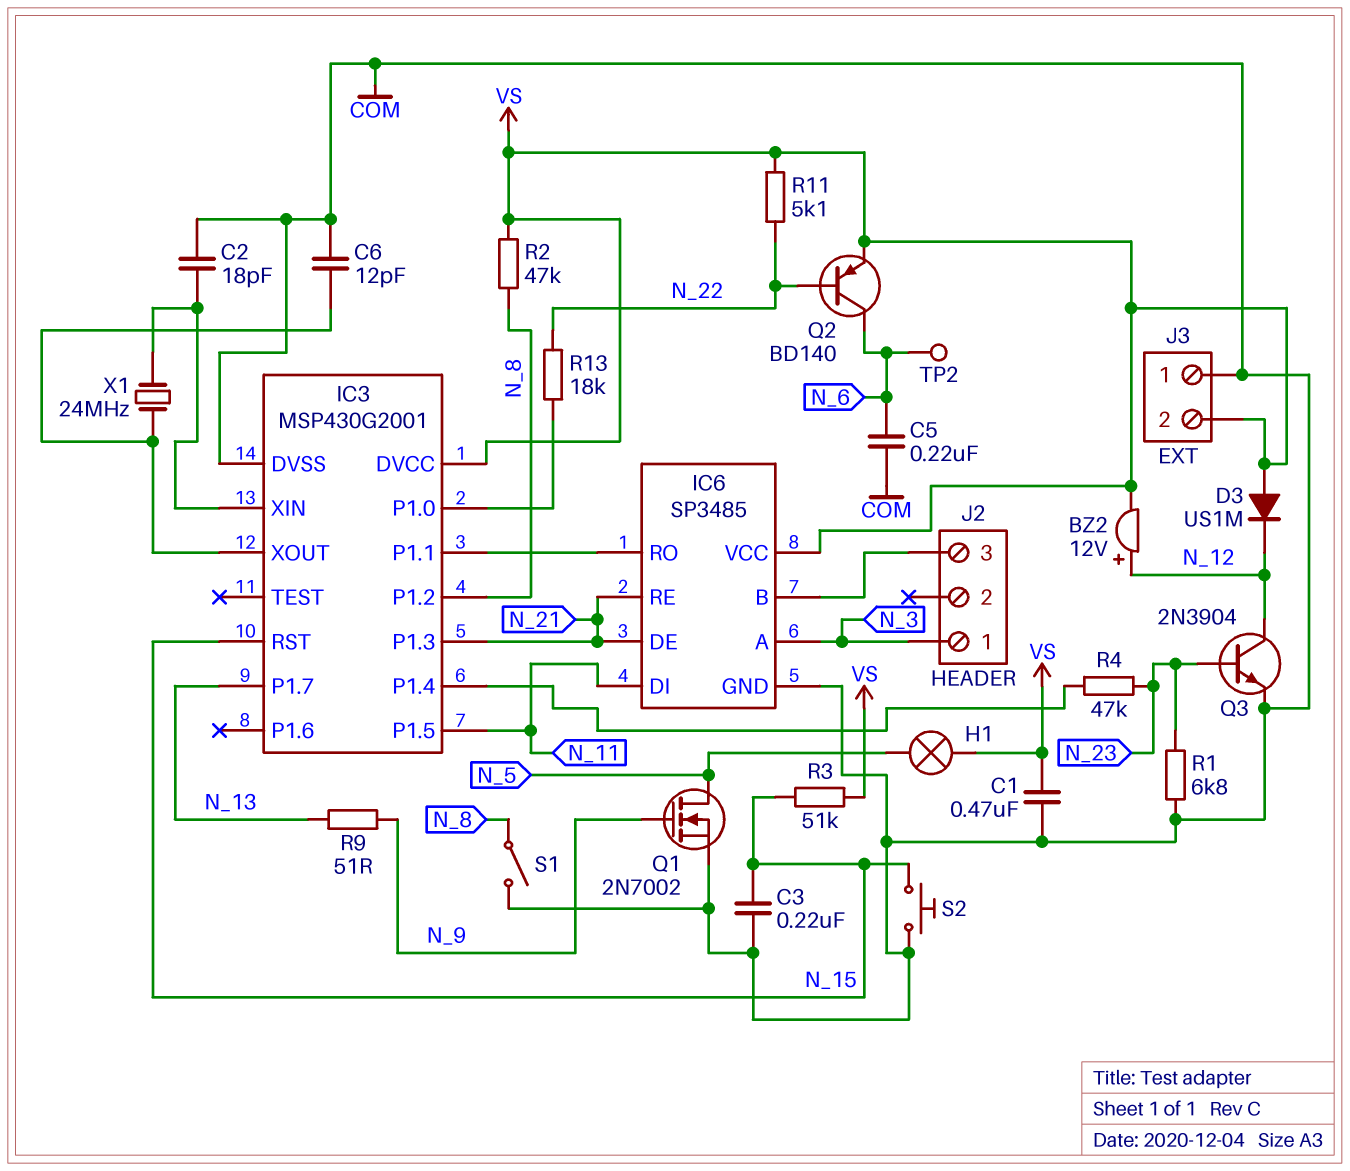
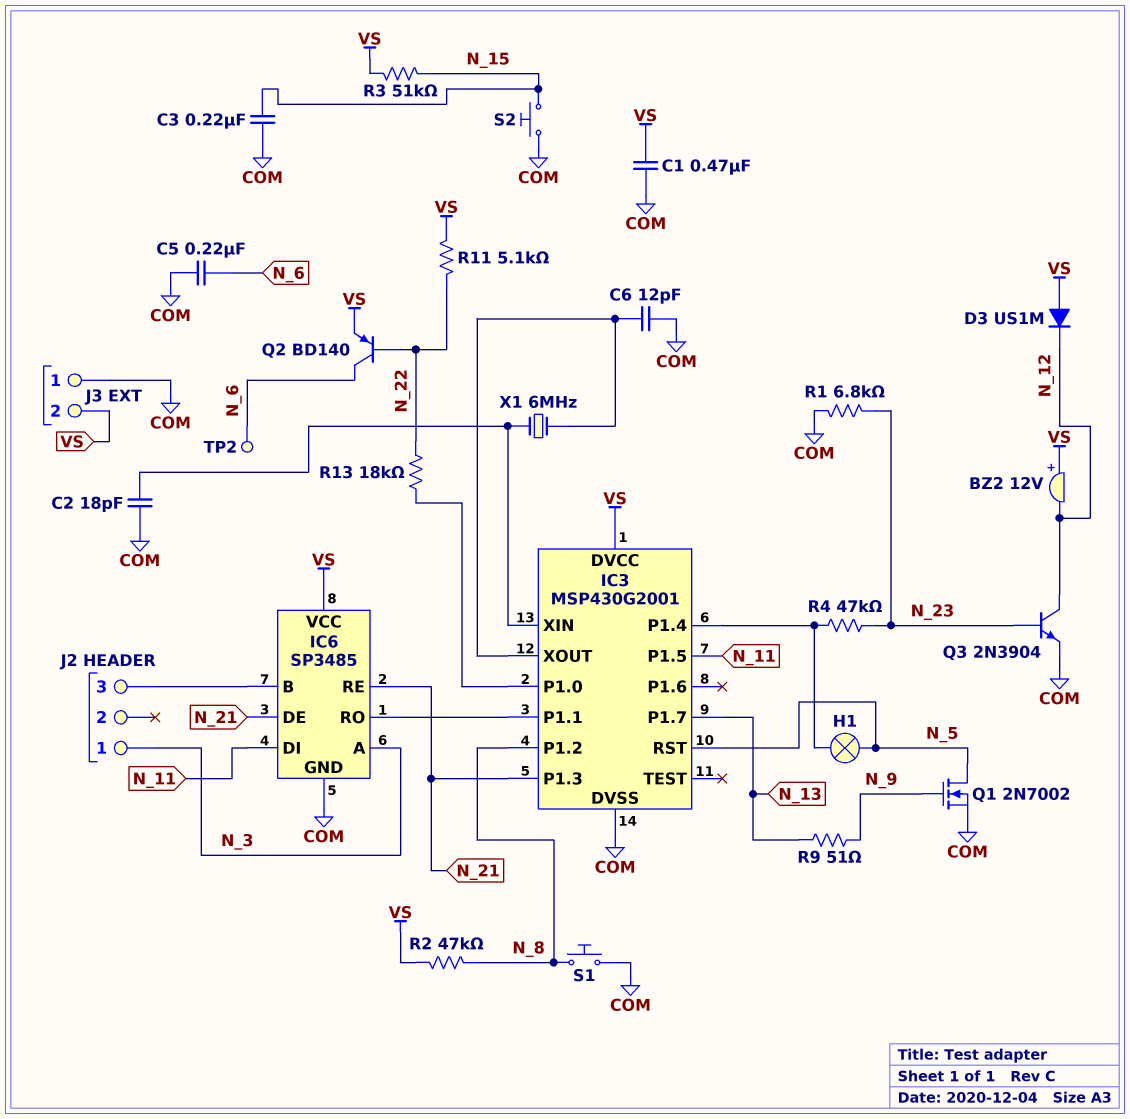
BZ2: buzzer 12V (plus N_12, minus VS) -> buzzer 12V (plus VS, minus N_12)
H1: lamp (N_5, VS) -> lamp (IC3/P1.4, N_5)
IC3 pin RST: N_15 -> N_5
S1: switch (COM, N_8) -> button (COM, N_8)
X1: 24MHz (IC3/XIN, IC3/XOUT) -> 6MHz (IC3/XIN, IC3/XOUT)

